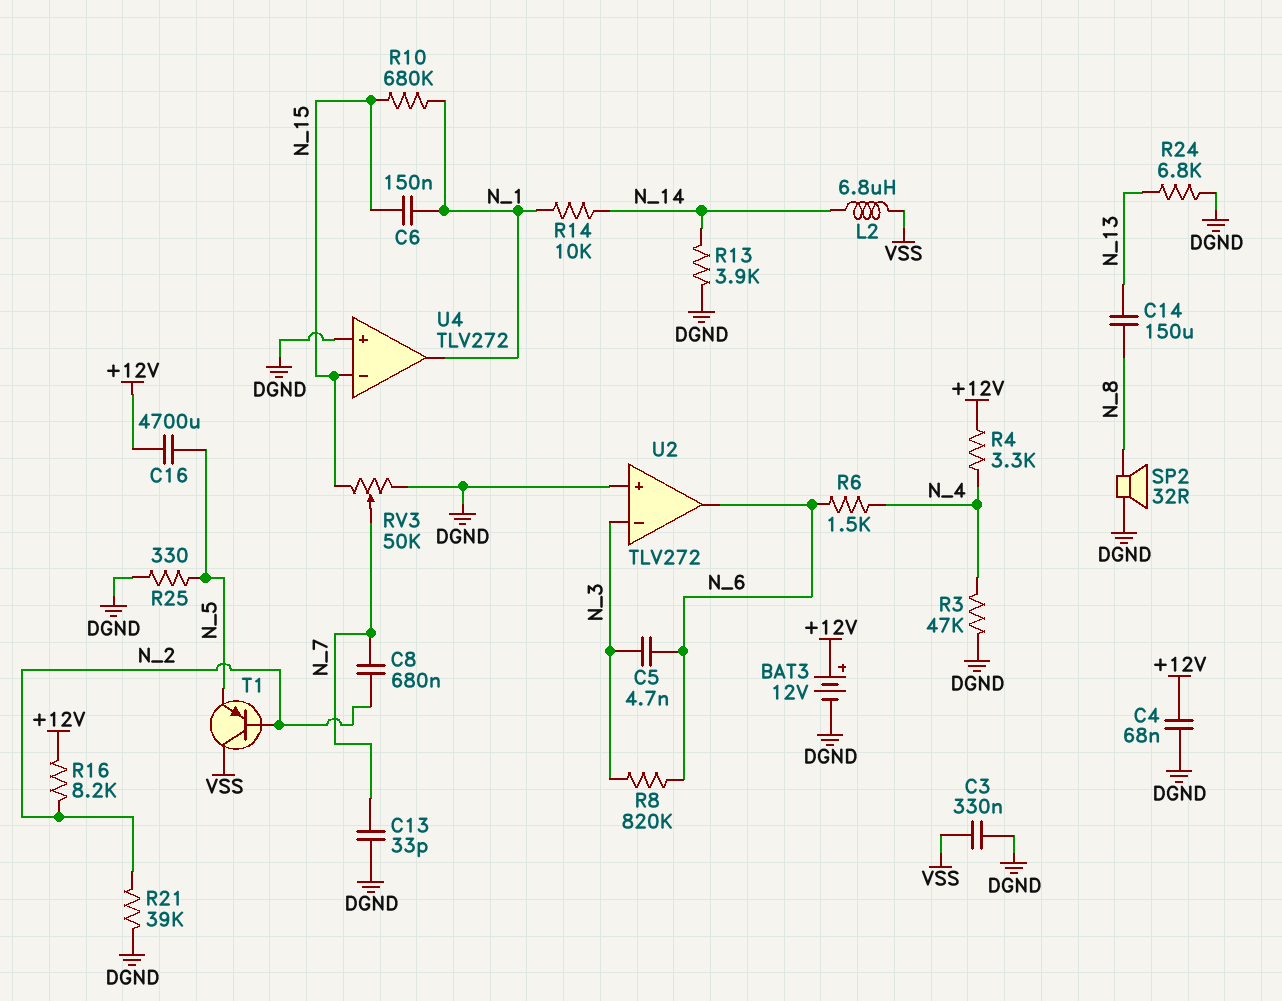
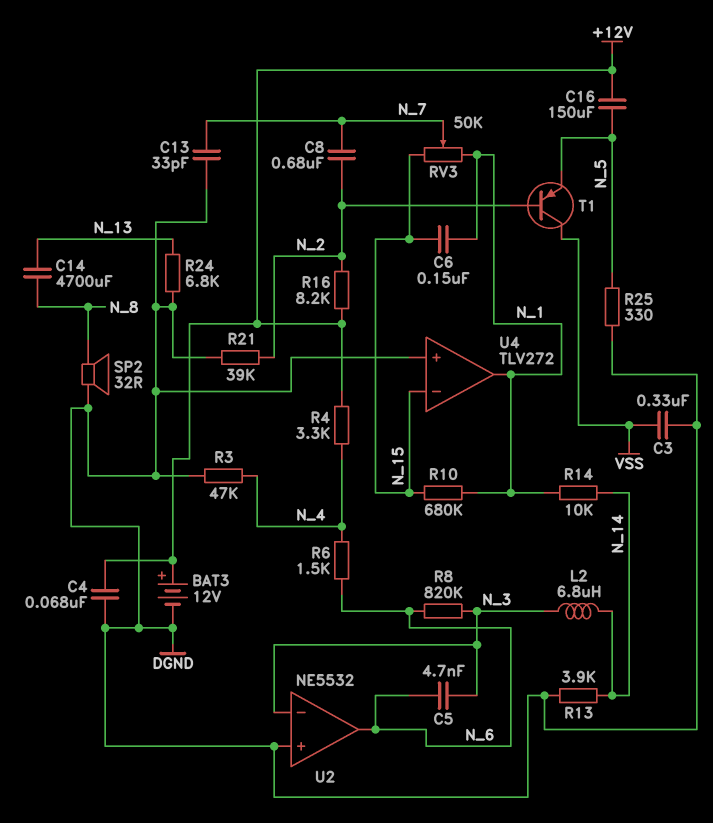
C14: 150uF (N_8, N_13) -> 4700uF (N_8, N_13)
C16: 4700uF (+12V, N_5) -> 150uF (+12V, N_5)
L2: 6.8uH (N_14, VSS) -> 6.8uH (N_3, N_14)
RV3: 50k (DGND, N_15, wiper N_7) -> 50k (N_1, N_15, wiper N_7)
U2: TLV272 -> NE5532

